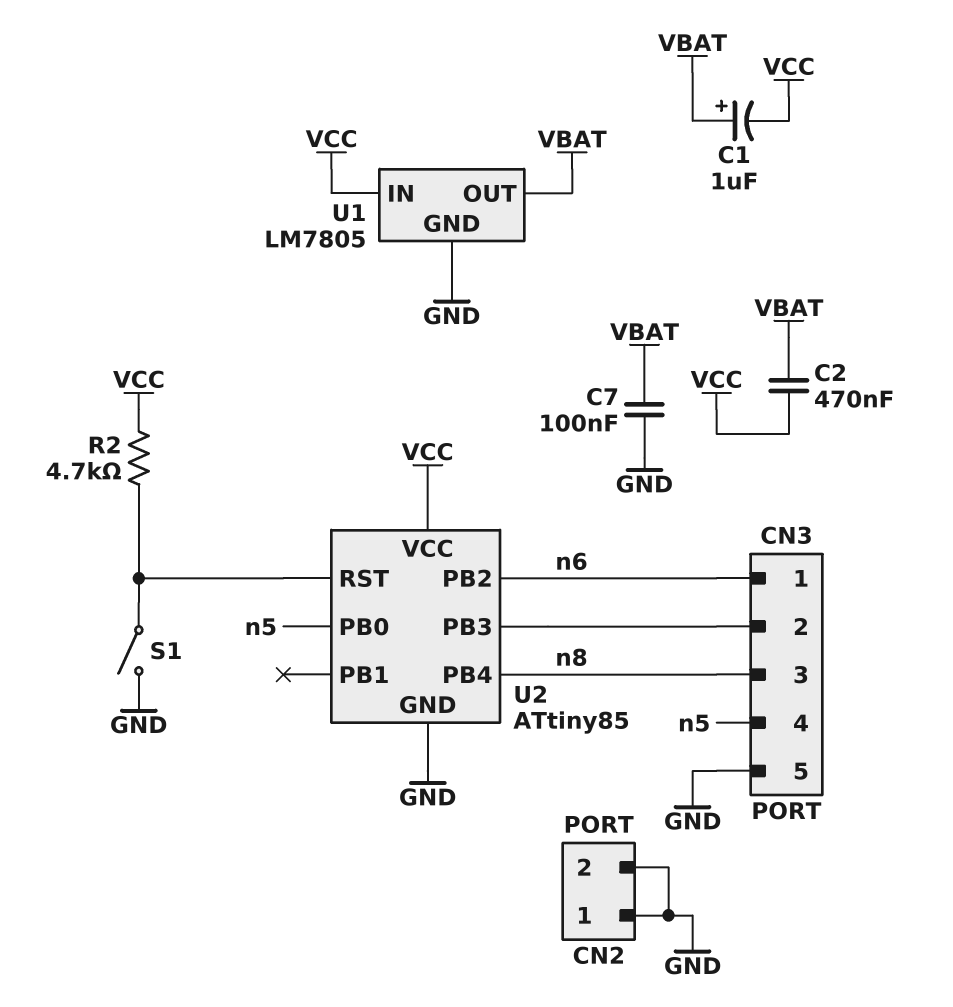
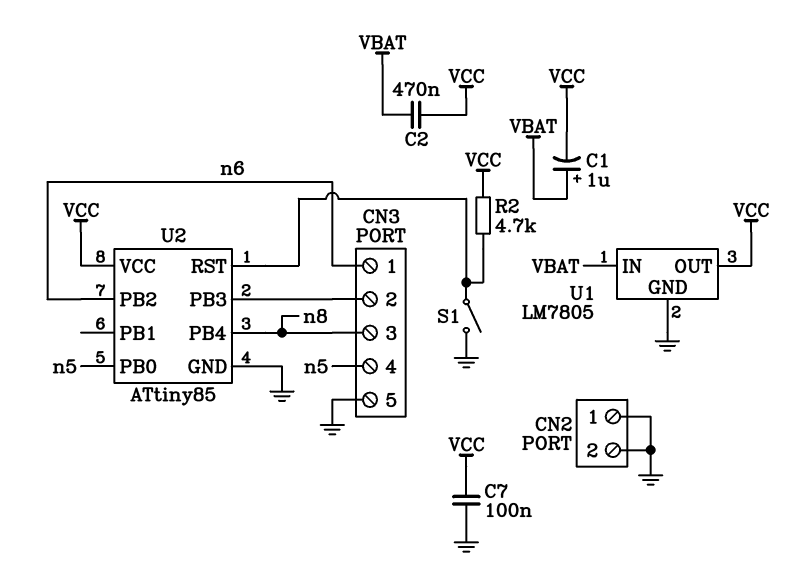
C7: 100nF (GND, VBAT) -> 100nF (GND, VCC)
U1 pin IN: VCC -> VBAT
U1 pin OUT: VBAT -> VCC

